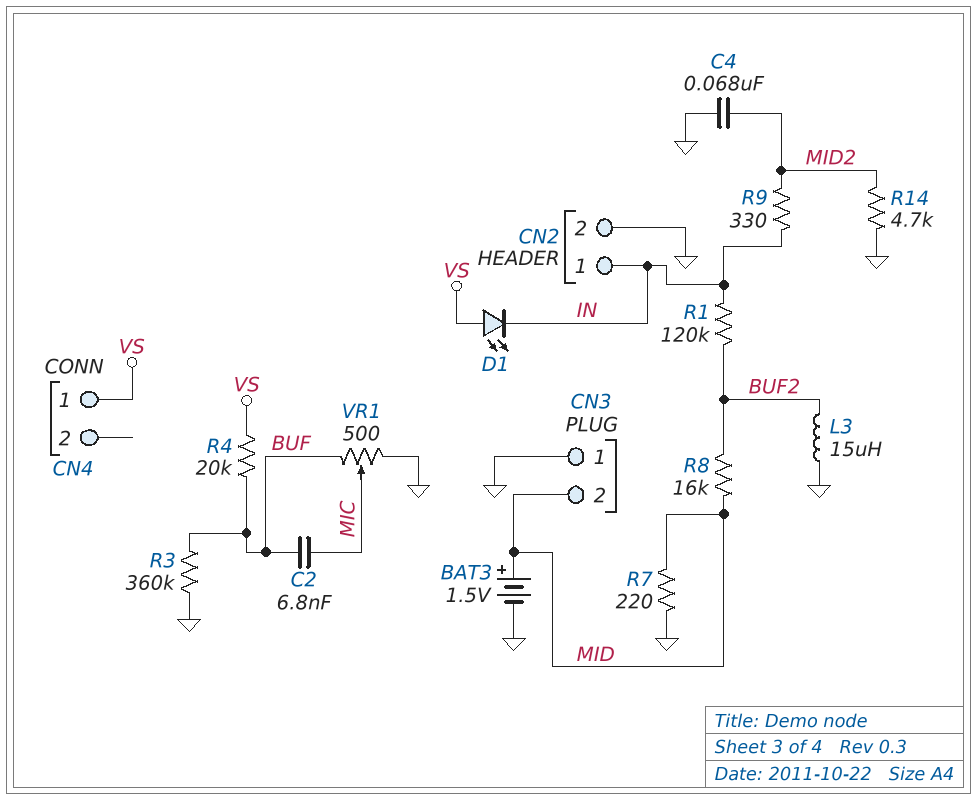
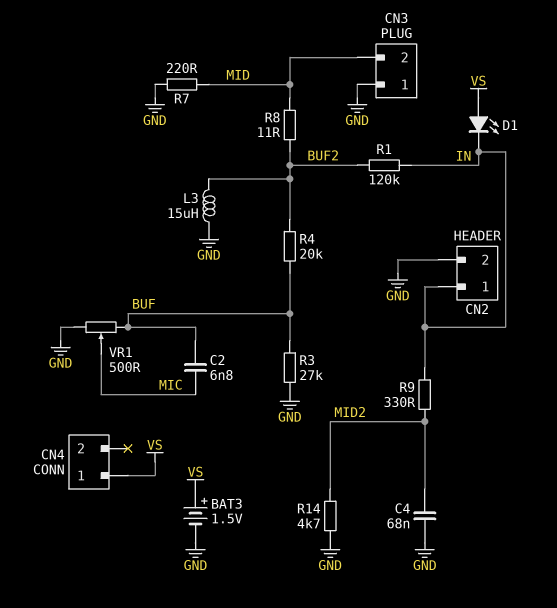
BAT3: 1.5V (plus MID, minus GND) -> 1.5V (plus VS, minus GND)
R3: 360k (BUF, GND) -> 27k (BUF, GND)
R4: 20k (BUF, VS) -> 20k (BUF, BUF2)
R8: 16k (BUF2, MID) -> 11 (BUF2, MID)

